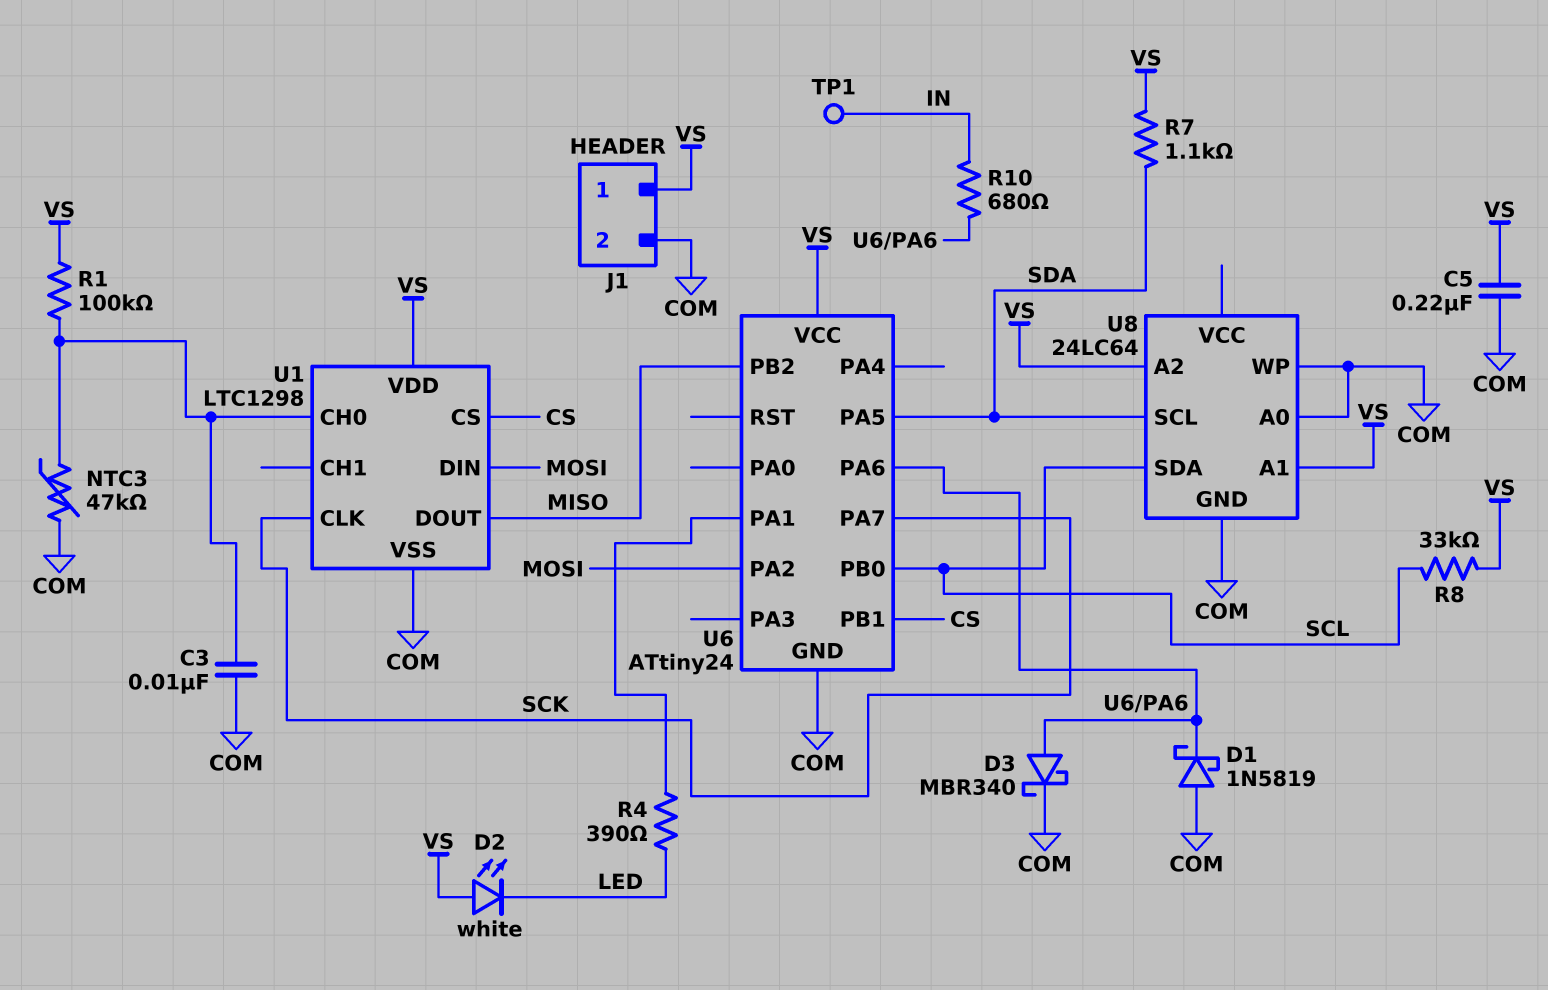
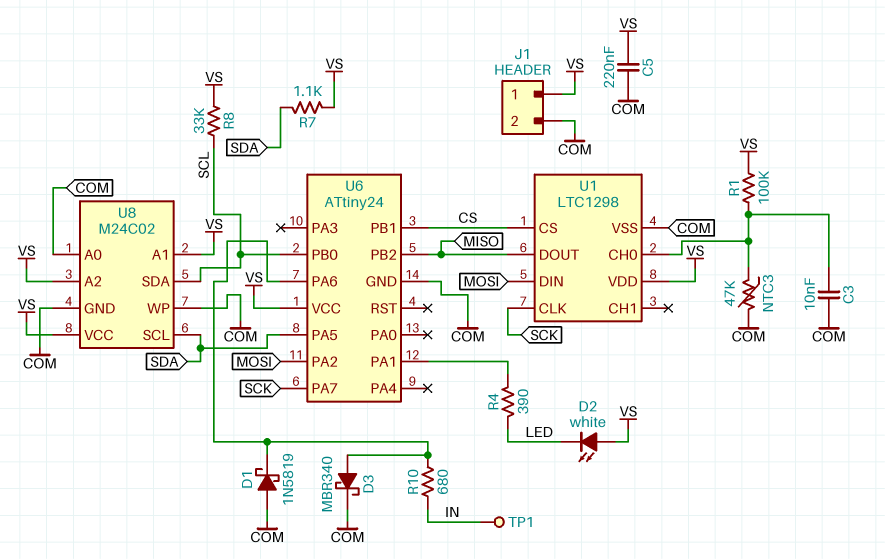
U8: 24LC64 -> M24C02
U8 pin VCC: none -> VS

